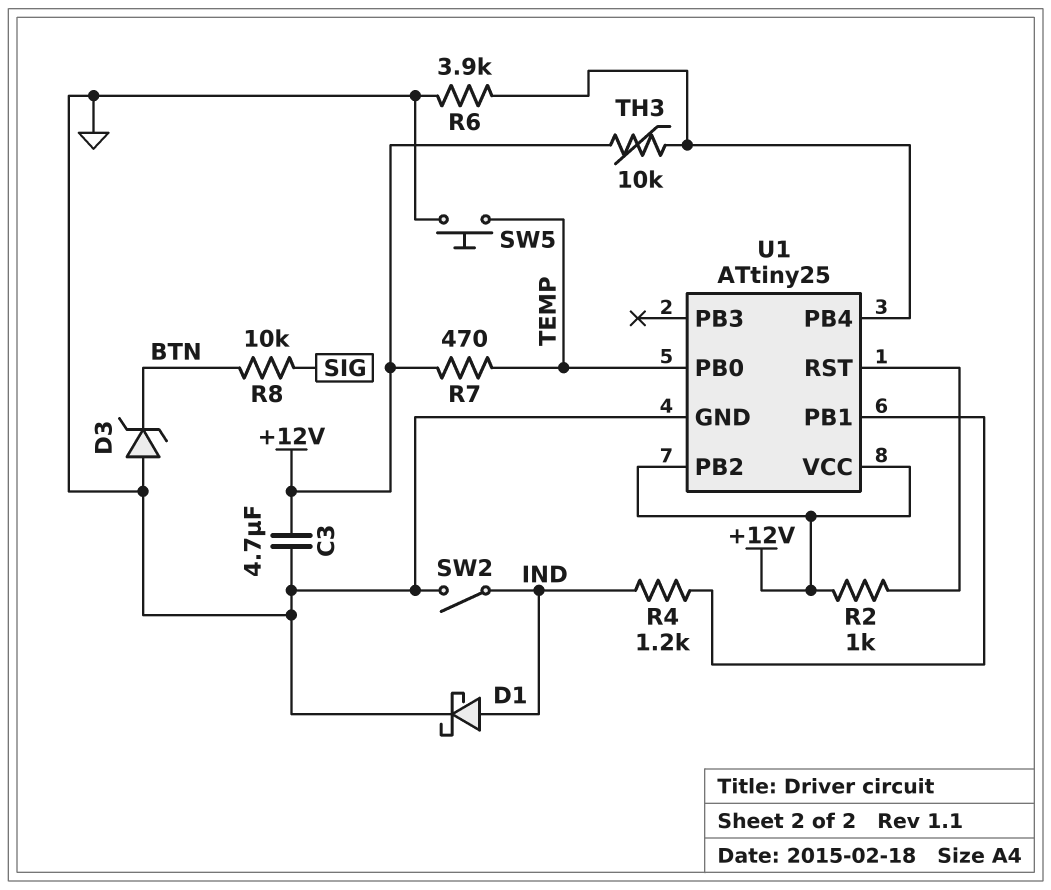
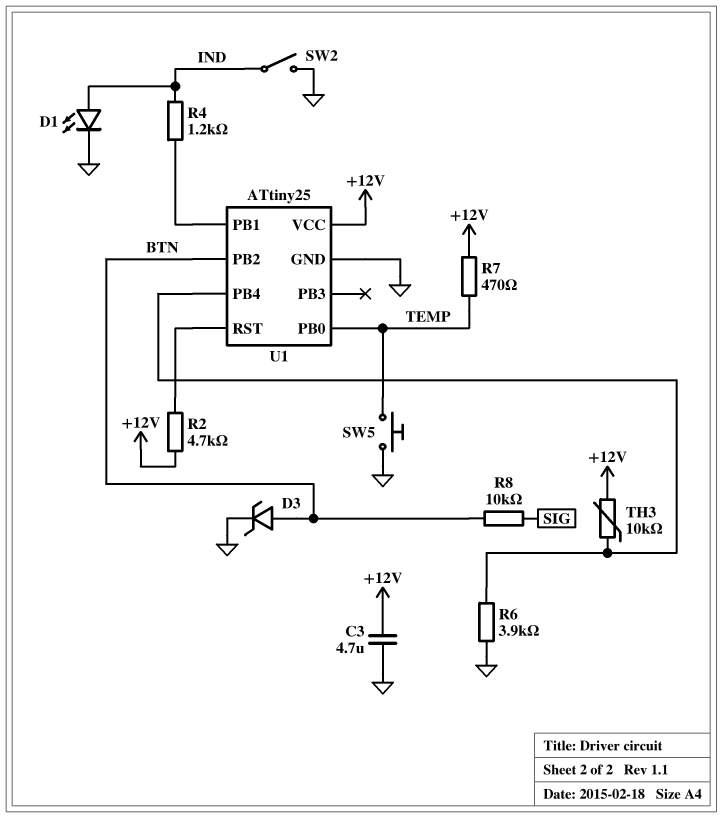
D1: schottky (A IND, K GND) -> LED (A IND, K GND)
D3: zener (A GND, K BTN) -> zener (A BTN, K GND)
R2: 1k (+12V, U1/RST) -> 4.7k (+12V, U1/RST)
U1 pin PB2: +12V -> BTN

